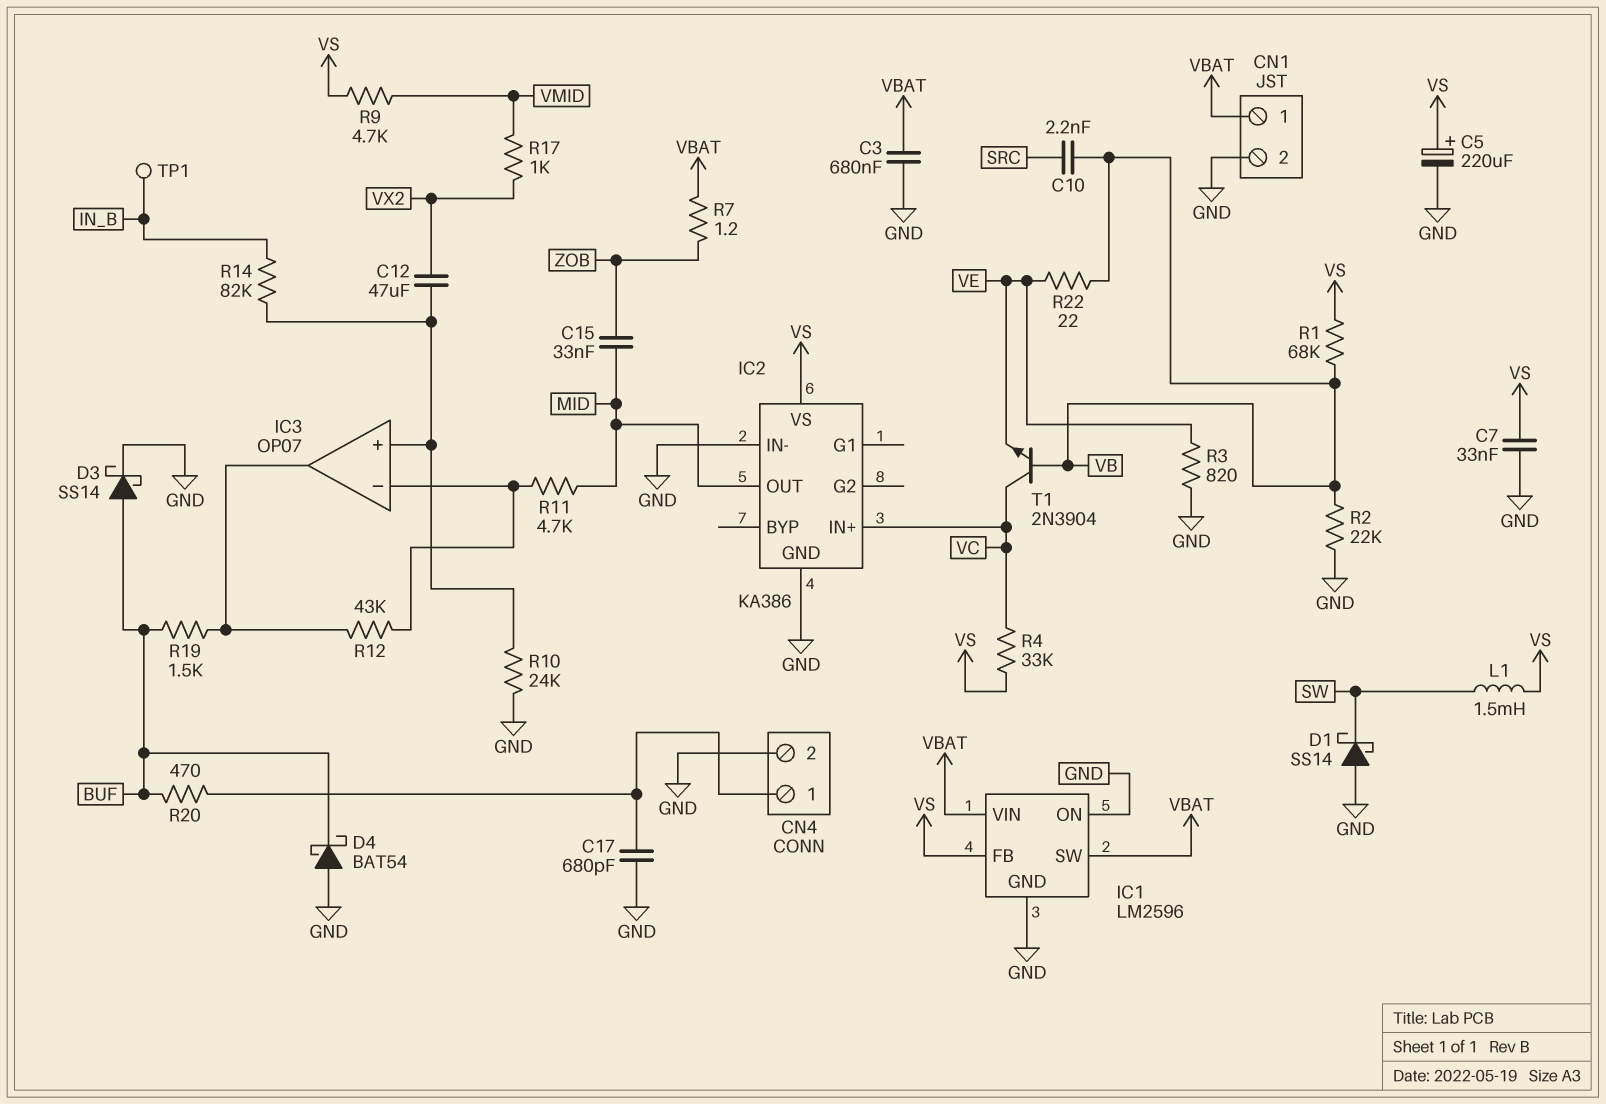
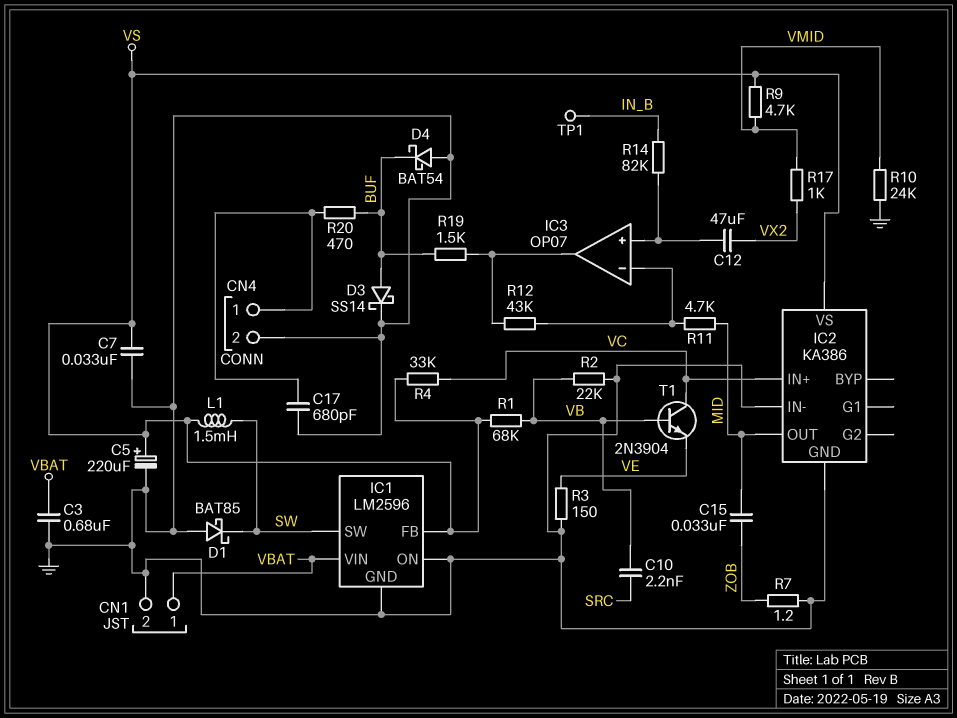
D1: schottky SS14 (A GND, K SW) -> schottky BAT85 (A GND, K SW)
IC1 pin SW: VBAT -> SW
R3: 820 (GND, VE) -> 150 (GND, VE)
R7: 1.2 (VBAT, ZOB) -> 1.2 (GND, ZOB)
R10: 24k (GND, IC3/in+) -> 24k (GND, VMID)
R22: 22 (VB, VE) -> none

